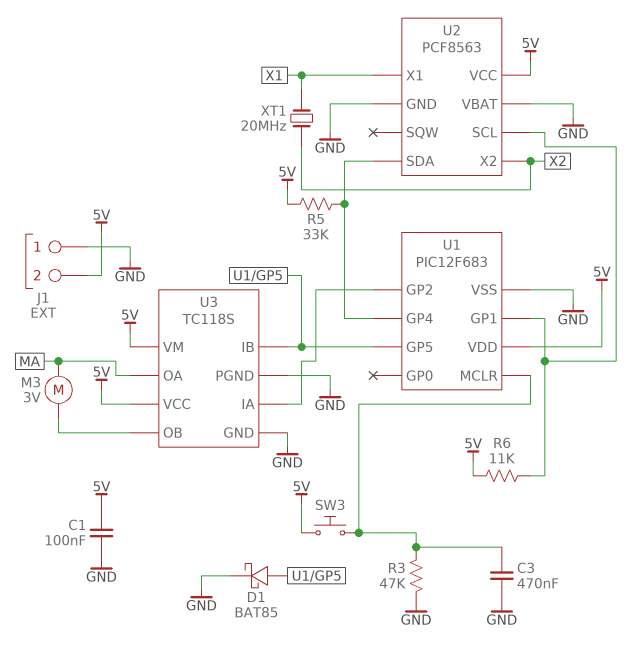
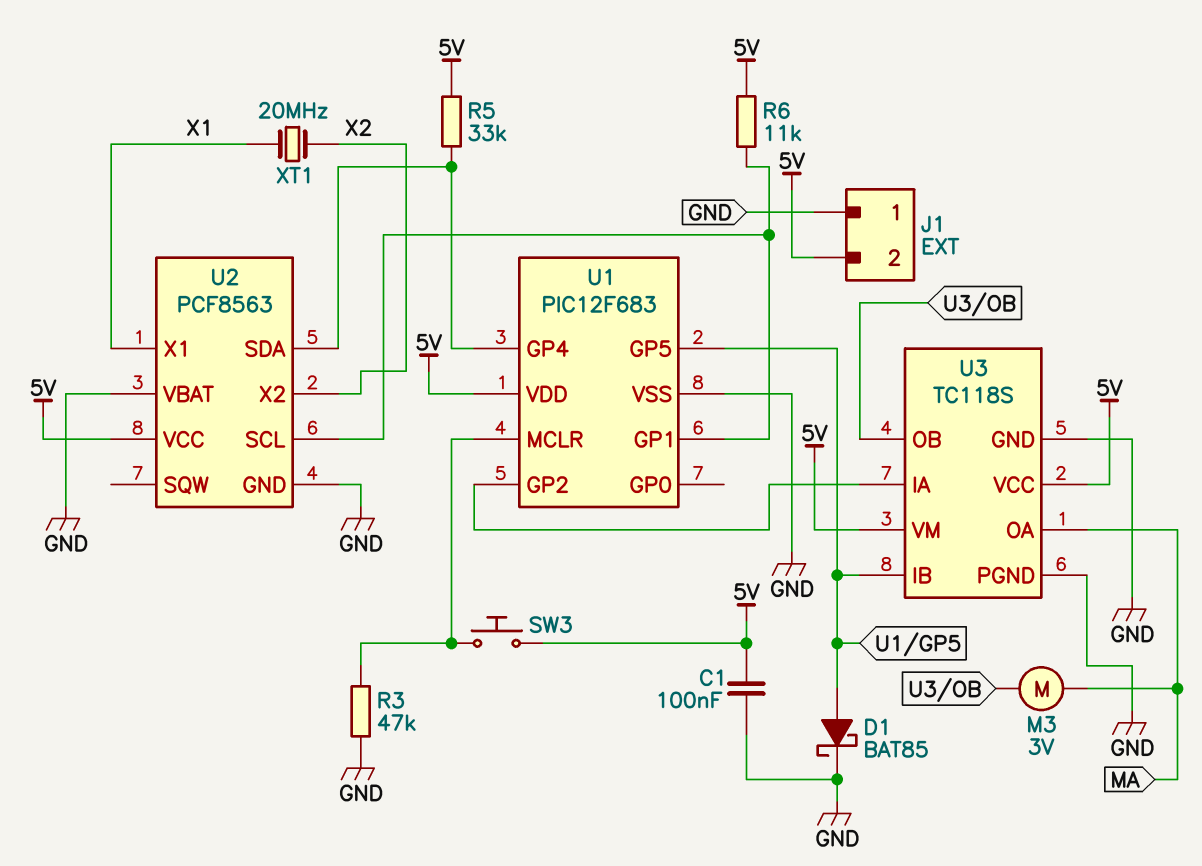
C3: 470nF (GND, U1/MCLR) -> none

